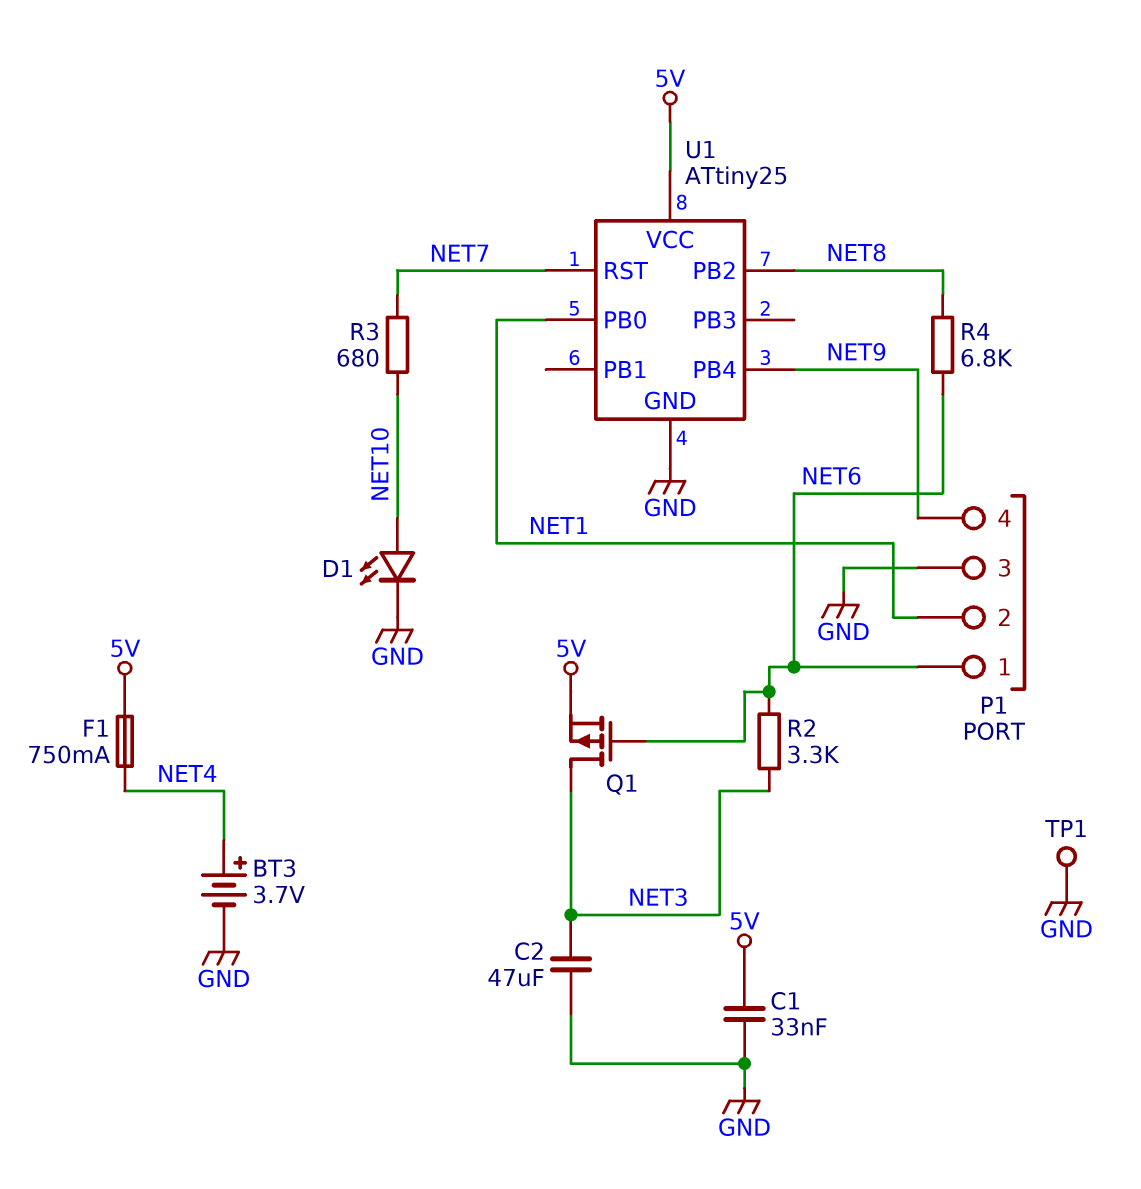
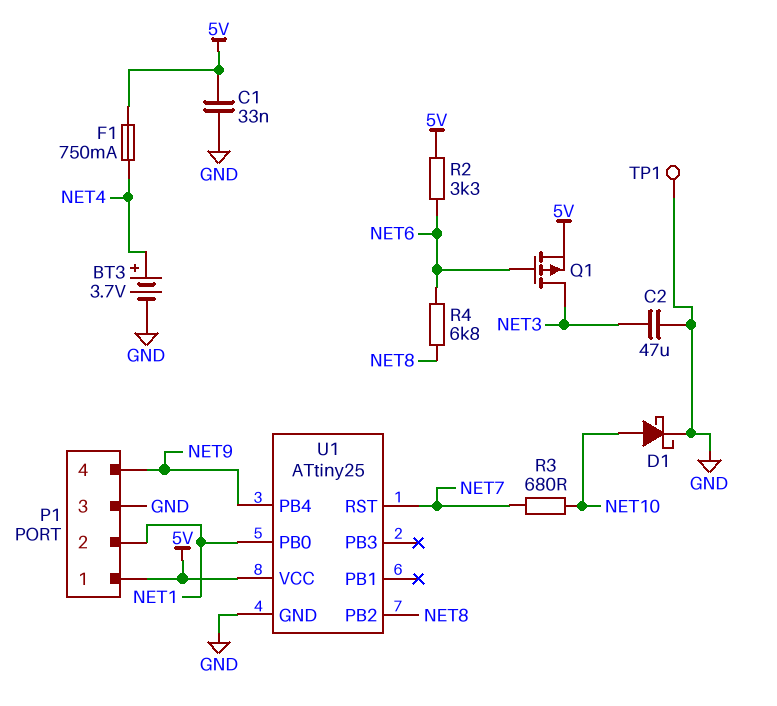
D1: LED (A NET10, K GND) -> schottky (A NET10, K GND)
P1 pin 1: NET6 -> 5V
R2: 3.3k (NET3, NET6) -> 3.3k (5V, NET6)

